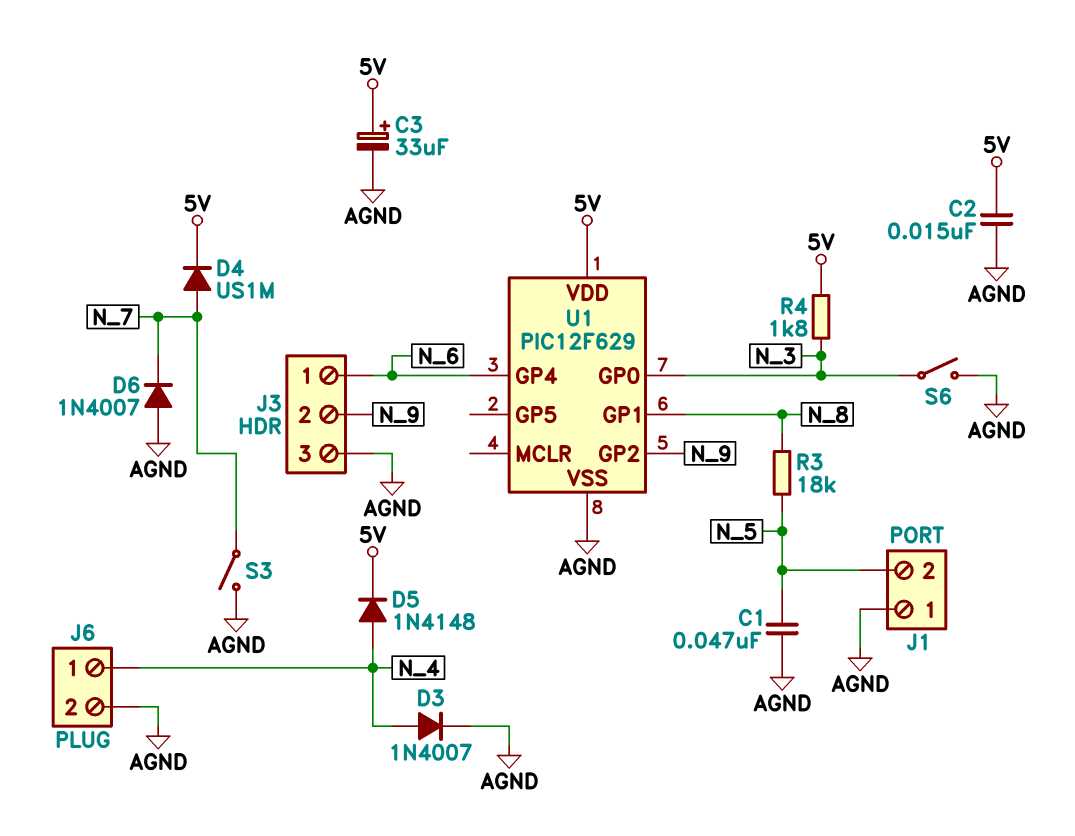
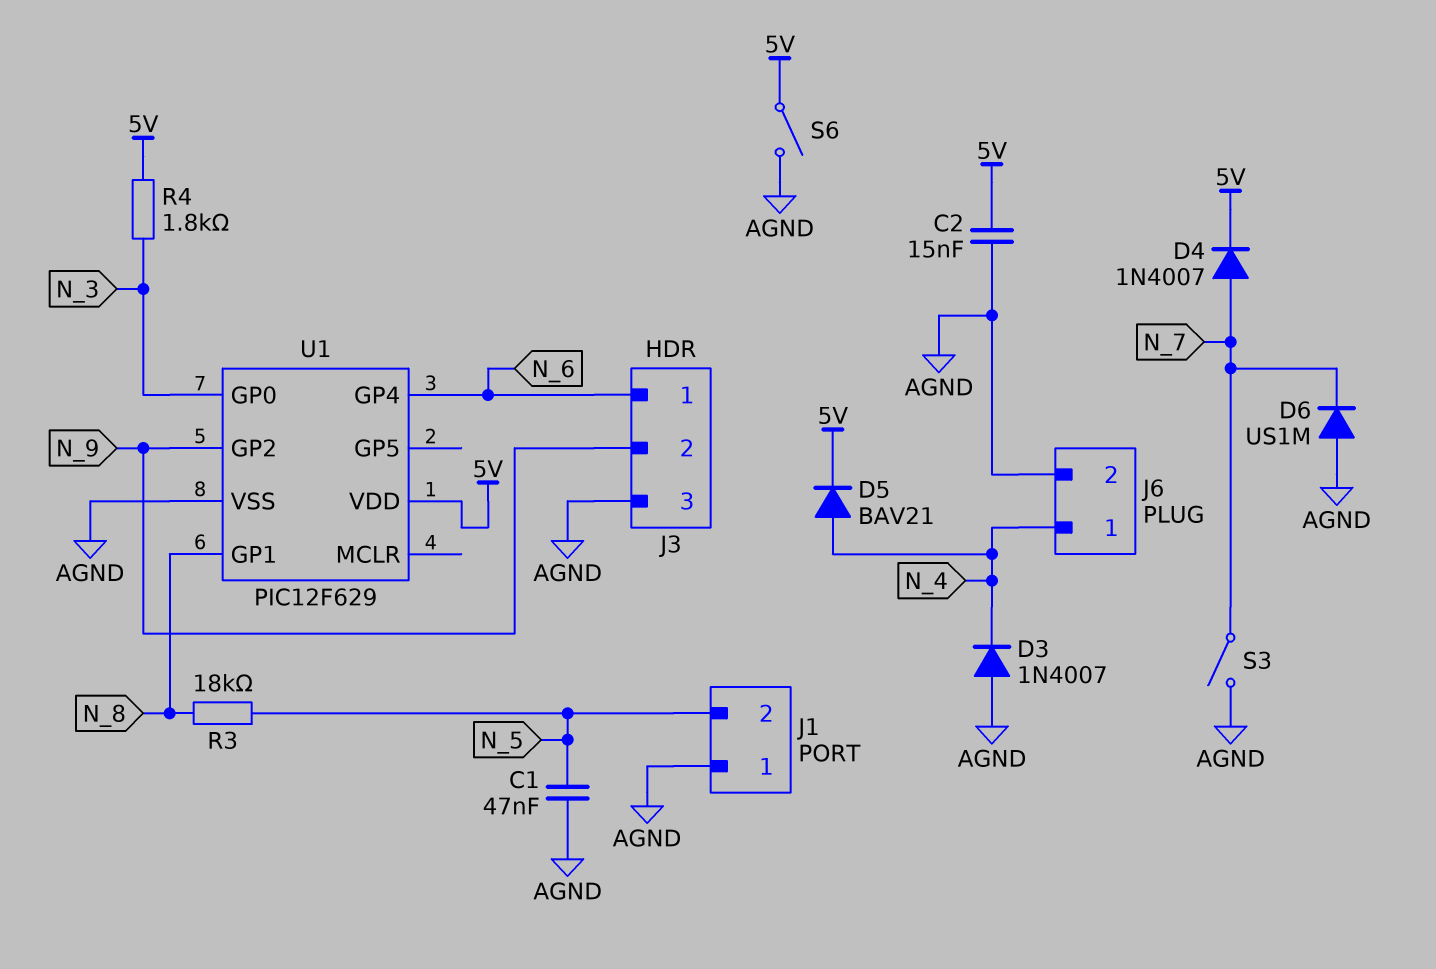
C3: 33uF (plus 5V, minus AGND) -> none
D3: diode 1N4007 (A N_4, K AGND) -> diode 1N4007 (A AGND, K N_4)
D4: diode US1M (A N_7, K 5V) -> diode 1N4007 (A N_7, K 5V)
D5: diode 1N4148 (A N_4, K 5V) -> diode BAV21 (A N_4, K 5V)
D6: diode 1N4007 (A AGND, K N_7) -> diode US1M (A AGND, K N_7)
S6: switch (AGND, N_3) -> switch (5V, AGND)

